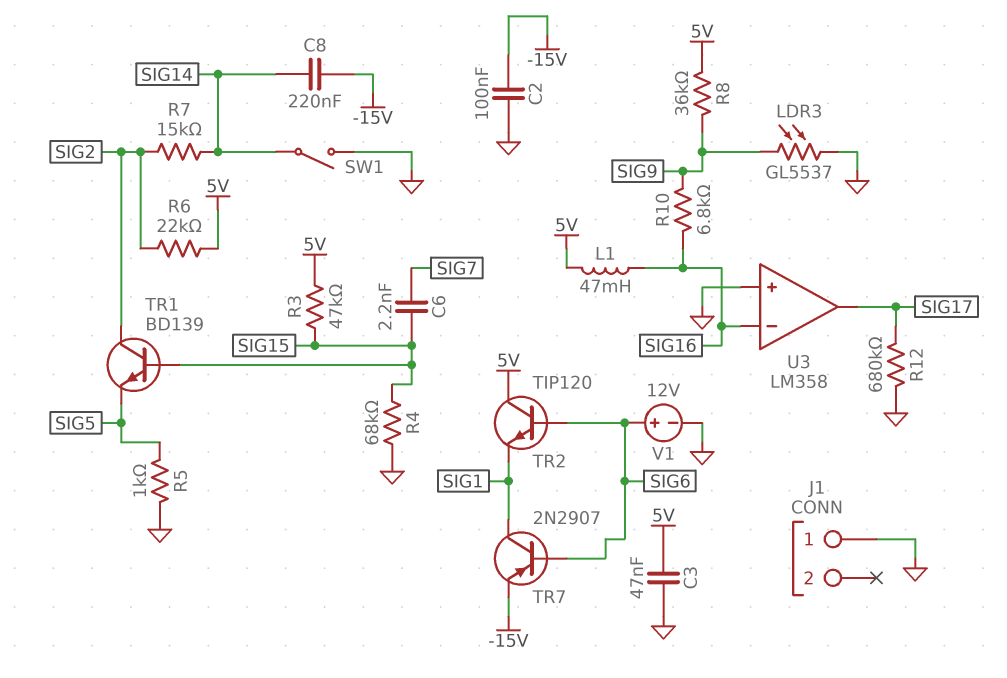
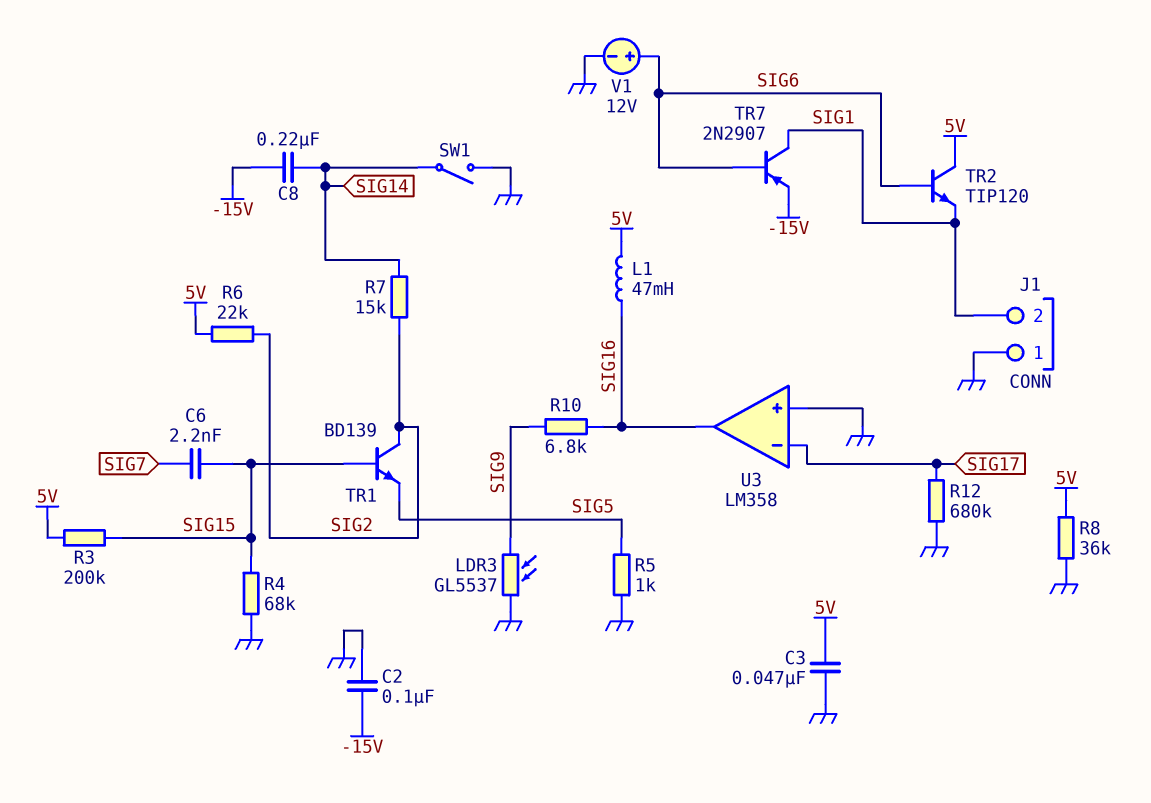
J1 pin 2: none -> SIG1
R3: 47k (5V, SIG15) -> 200k (5V, SIG15)
R8: 36k (5V, SIG9) -> 36k (5V, GND)
U3 pin in-: SIG16 -> SIG17
U3 pin out: SIG17 -> SIG16

